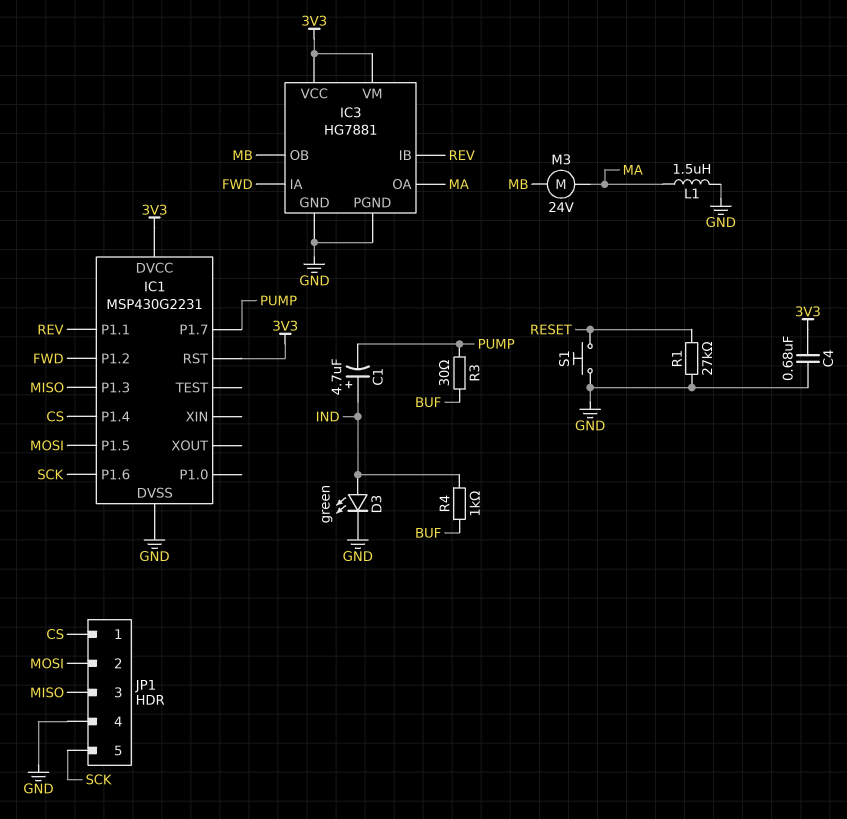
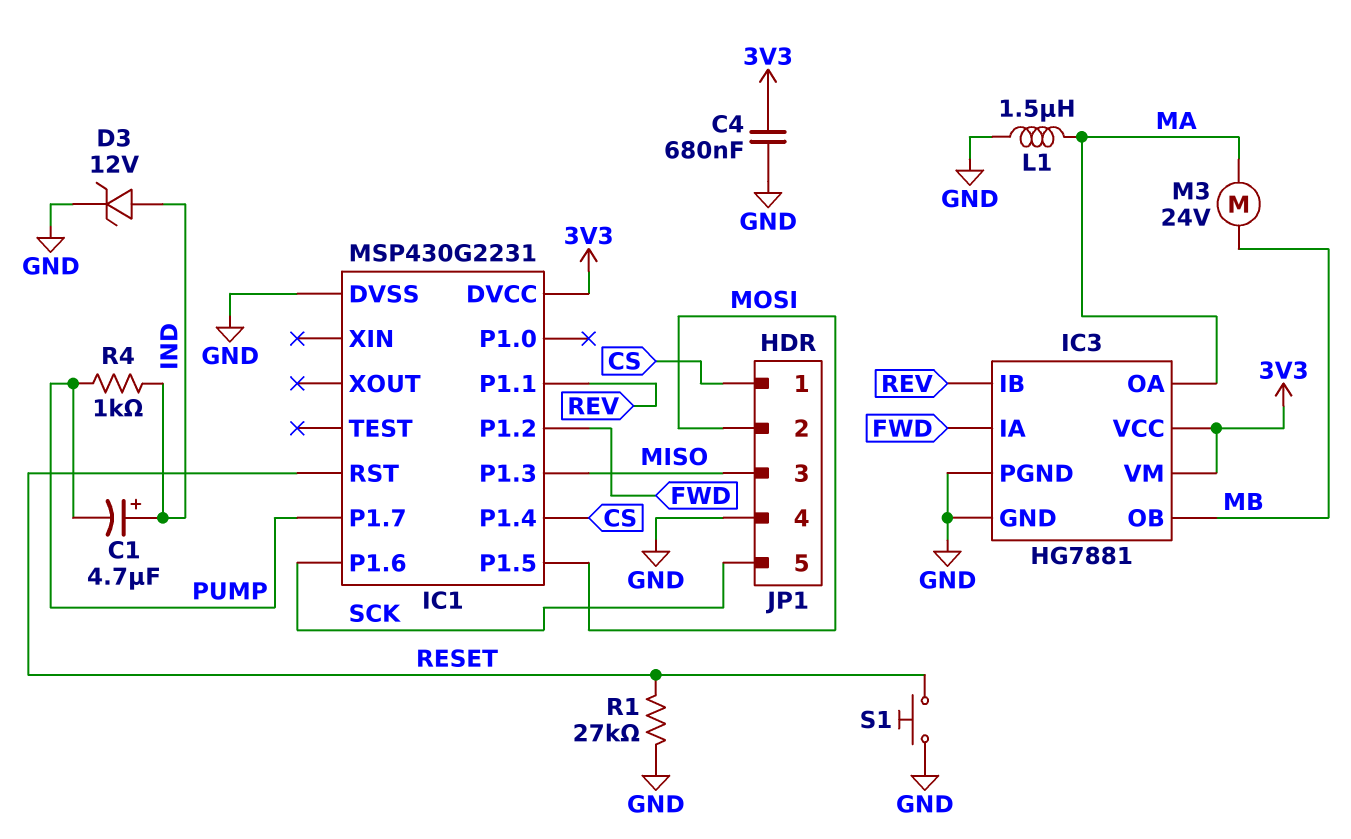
D3: LED green (A IND, K GND) -> zener 12V (A IND, K GND)
IC1 pin RST: 3V3 -> RESET
R3: 30 (BUF, PUMP) -> none
R4: 1k (BUF, IND) -> 1k (IND, PUMP)

